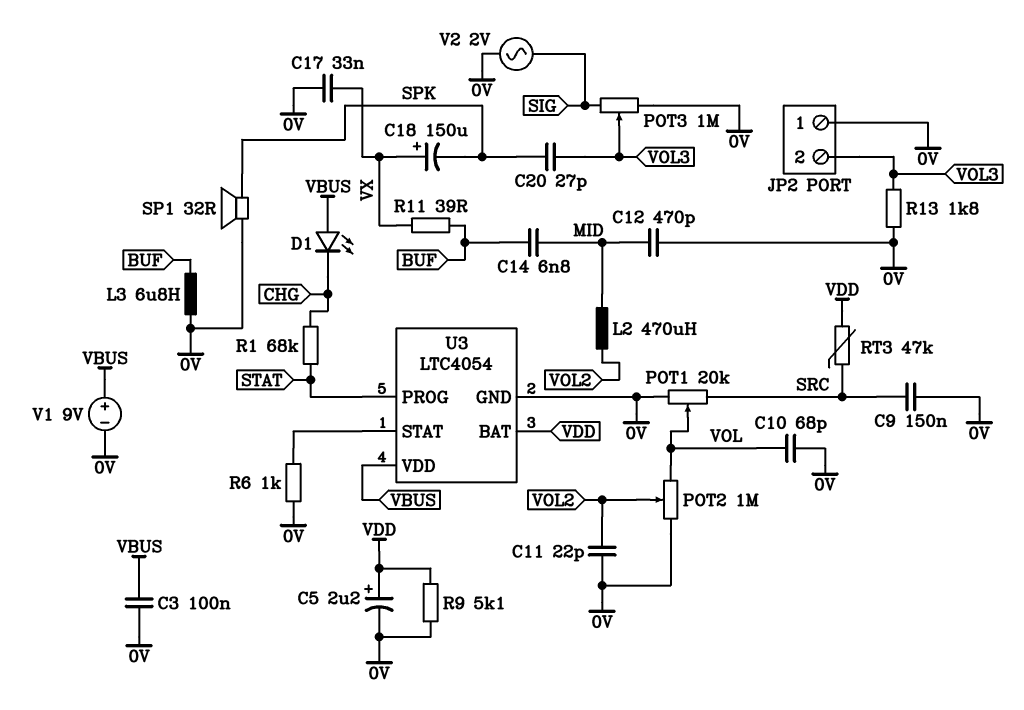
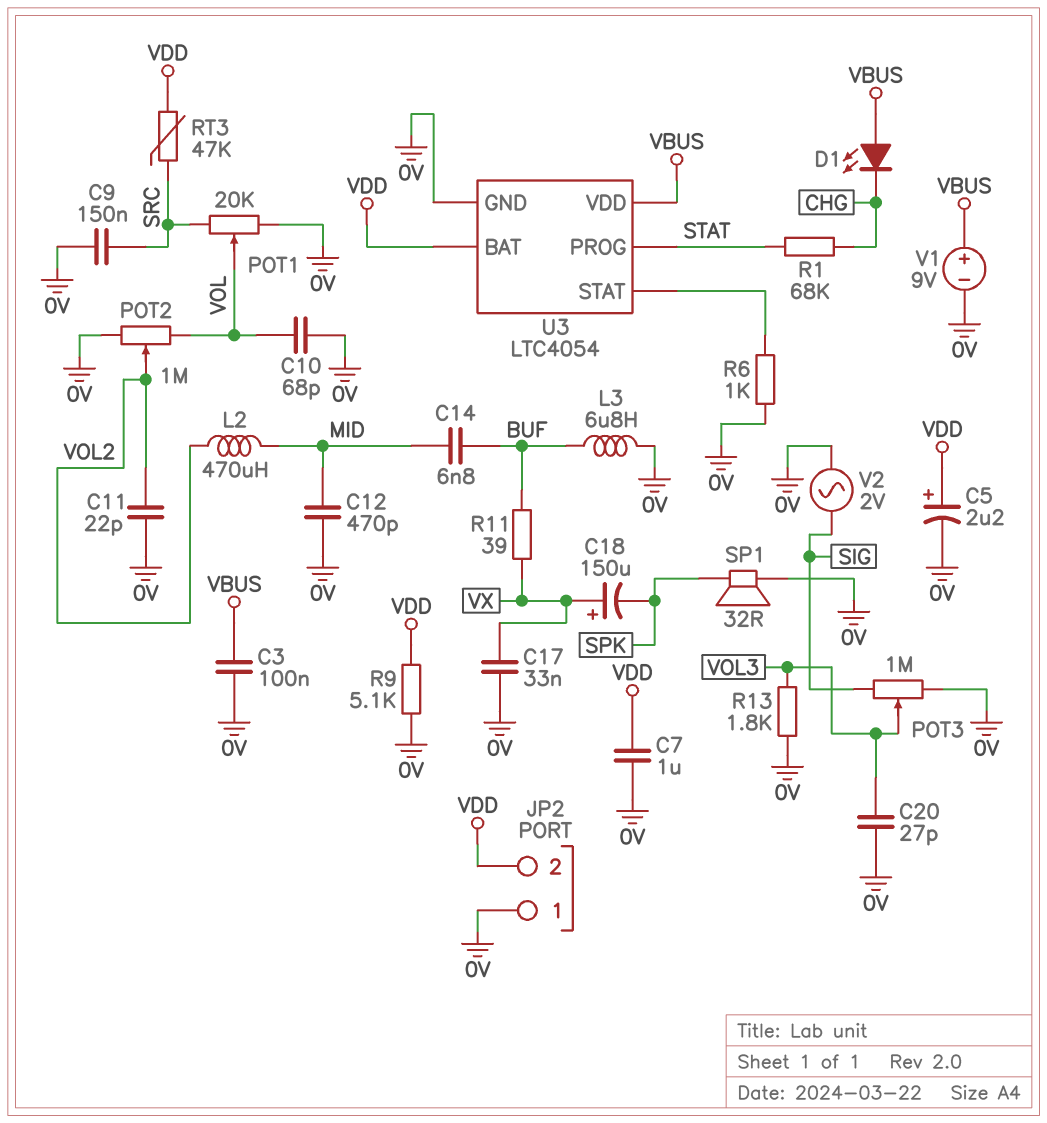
C7: none -> 1uF (0V, VDD)
C20: 27pF (SPK, VOL3) -> 27pF (0V, VOL3)
JP2 pin 2: VOL3 -> VDD

